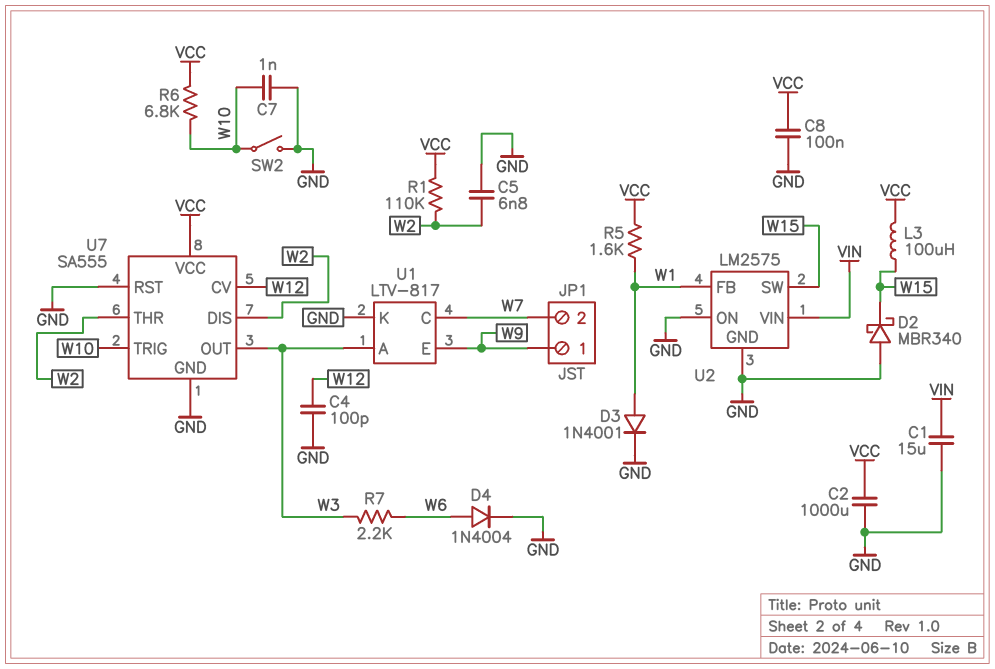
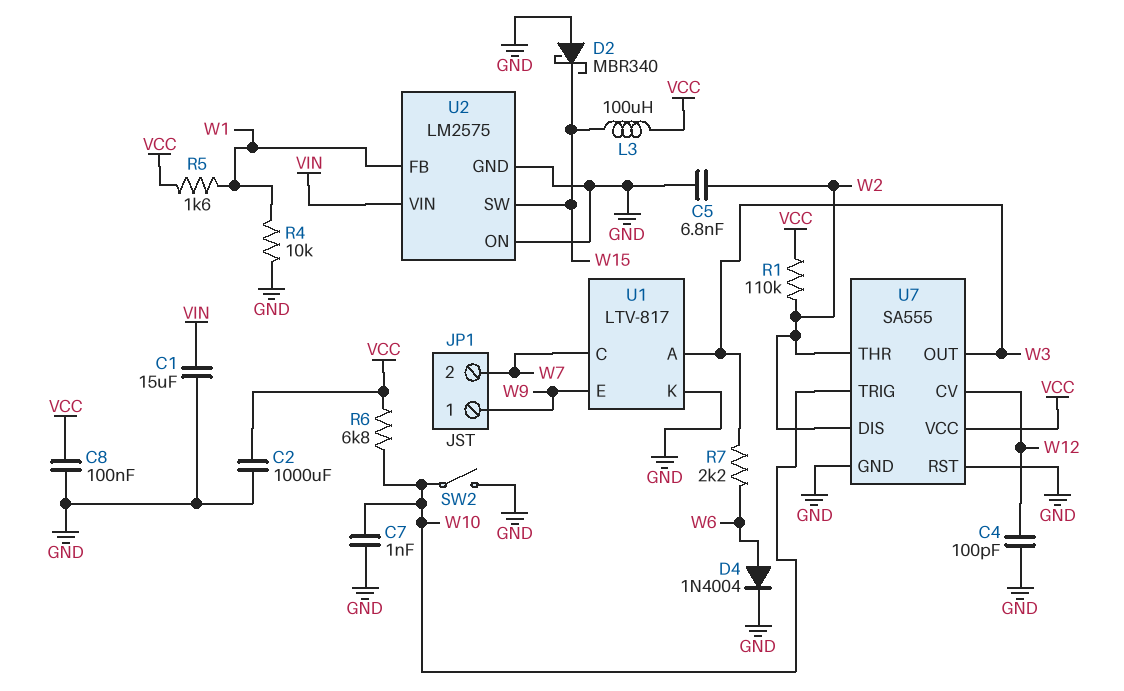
D3: diode 1N4001 (A W1, K GND) -> none
R4: none -> 10k (GND, W1)

